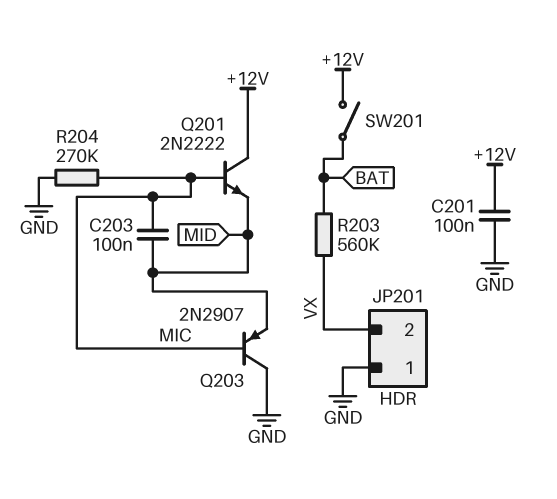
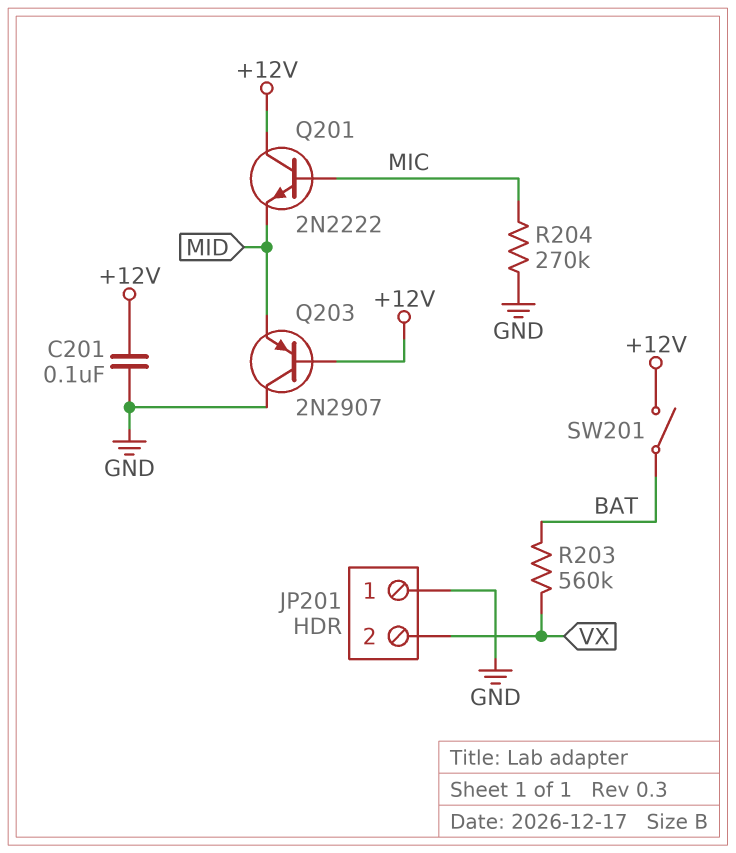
C203: 100nF (MIC, MID) -> none
Q203: PNP 2N2907 (B MIC, C GND, E MID) -> PNP 2N2907 (B +12V, C GND, E MID)

